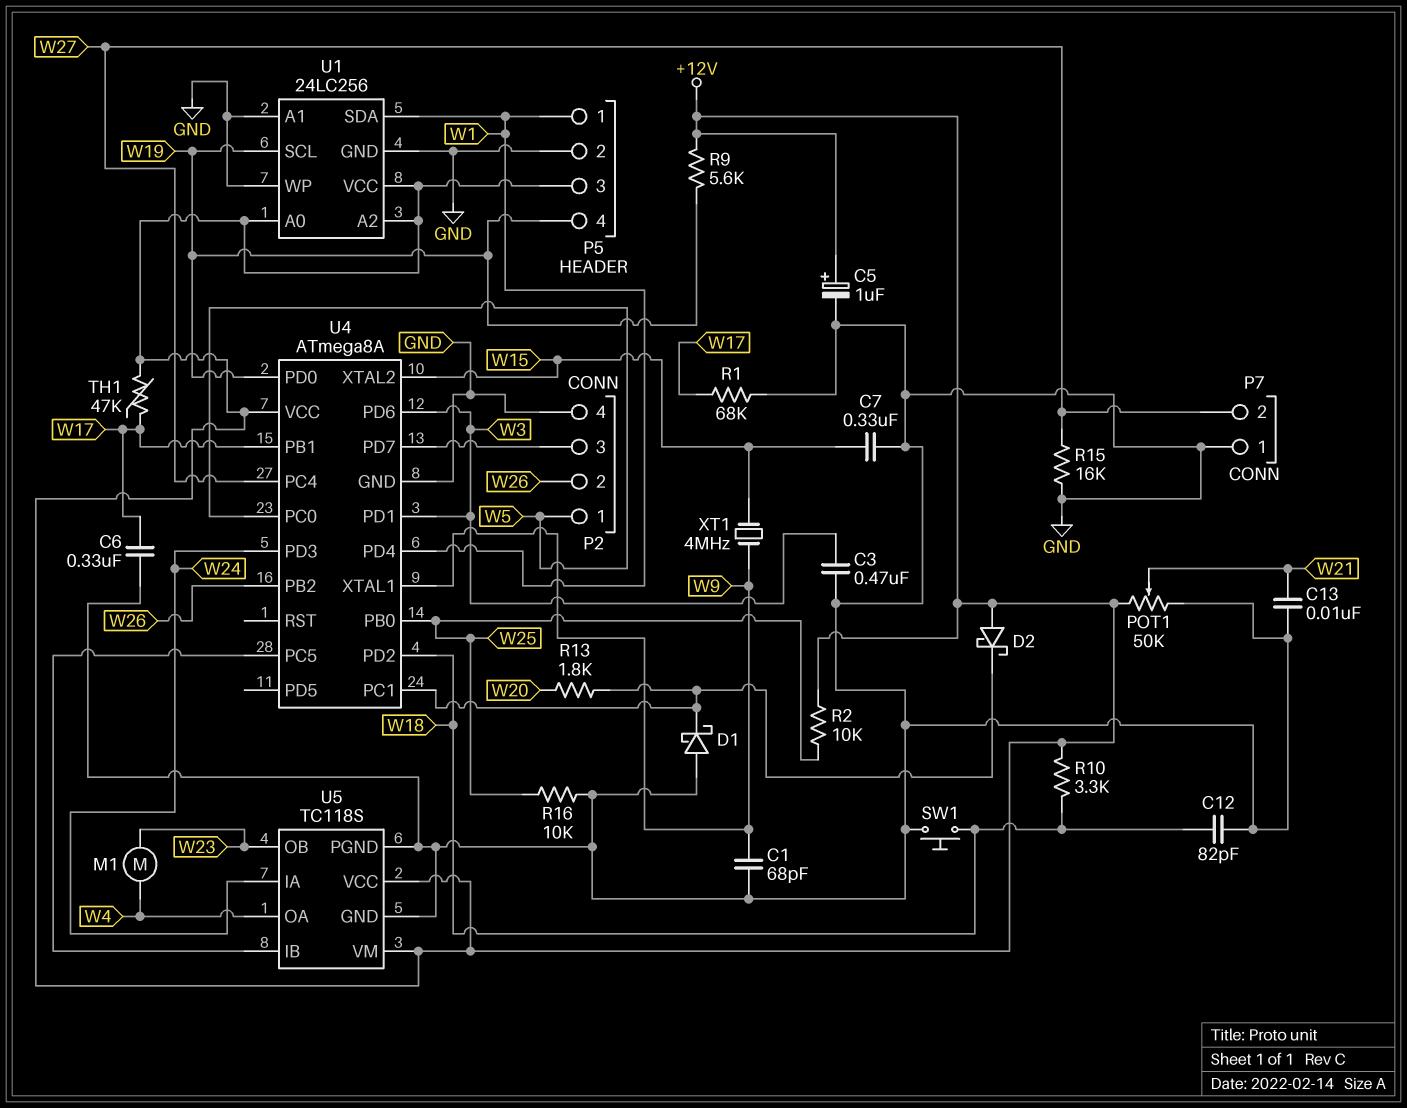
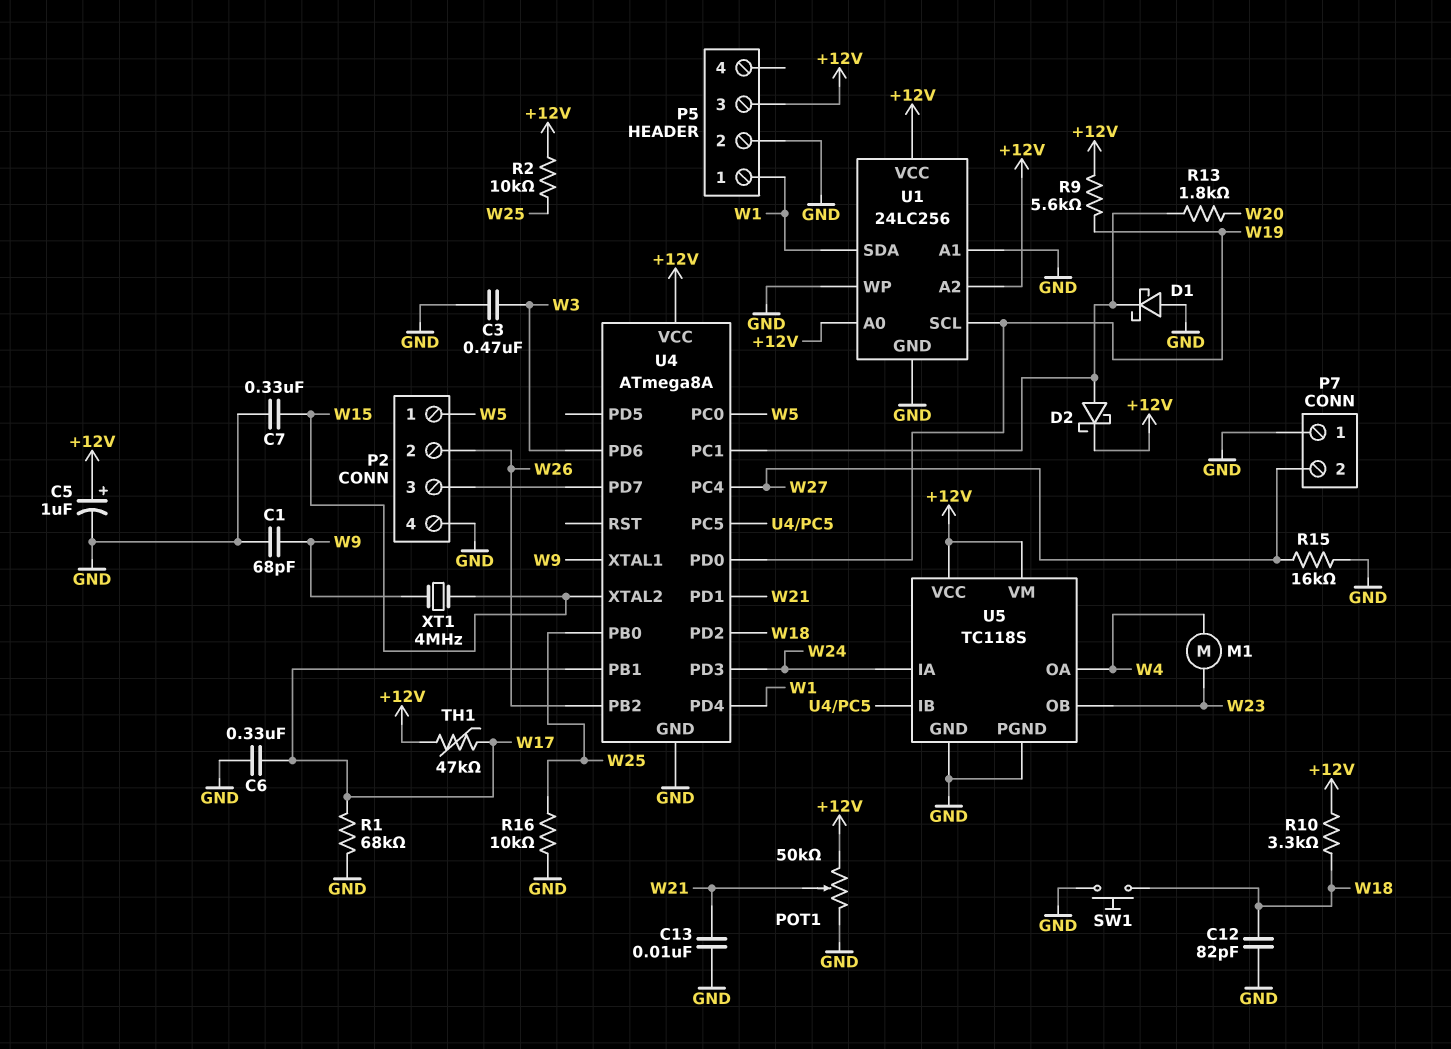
D2: schottky (A +12V, K U4/PC1) -> schottky (A U4/PC1, K +12V)
P5 pin 4: W19 -> none
U4 pin PD1: W3 -> W21

